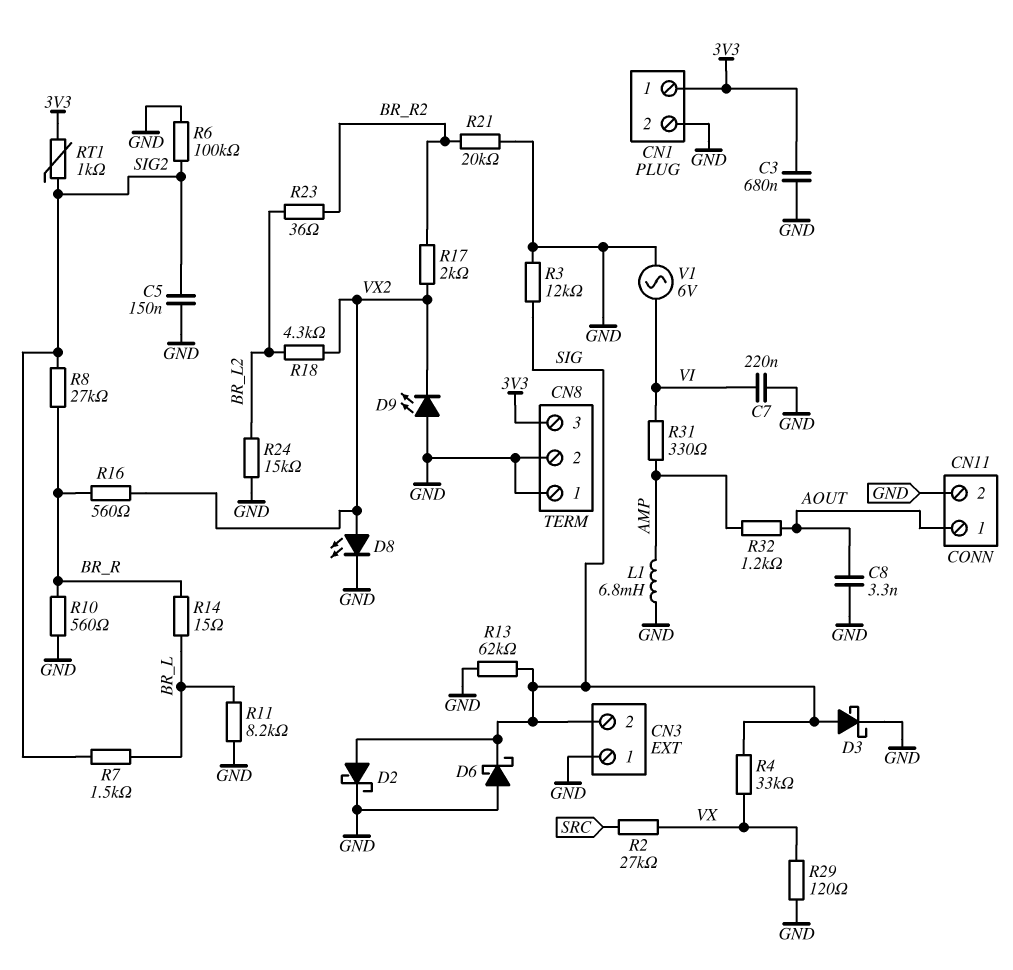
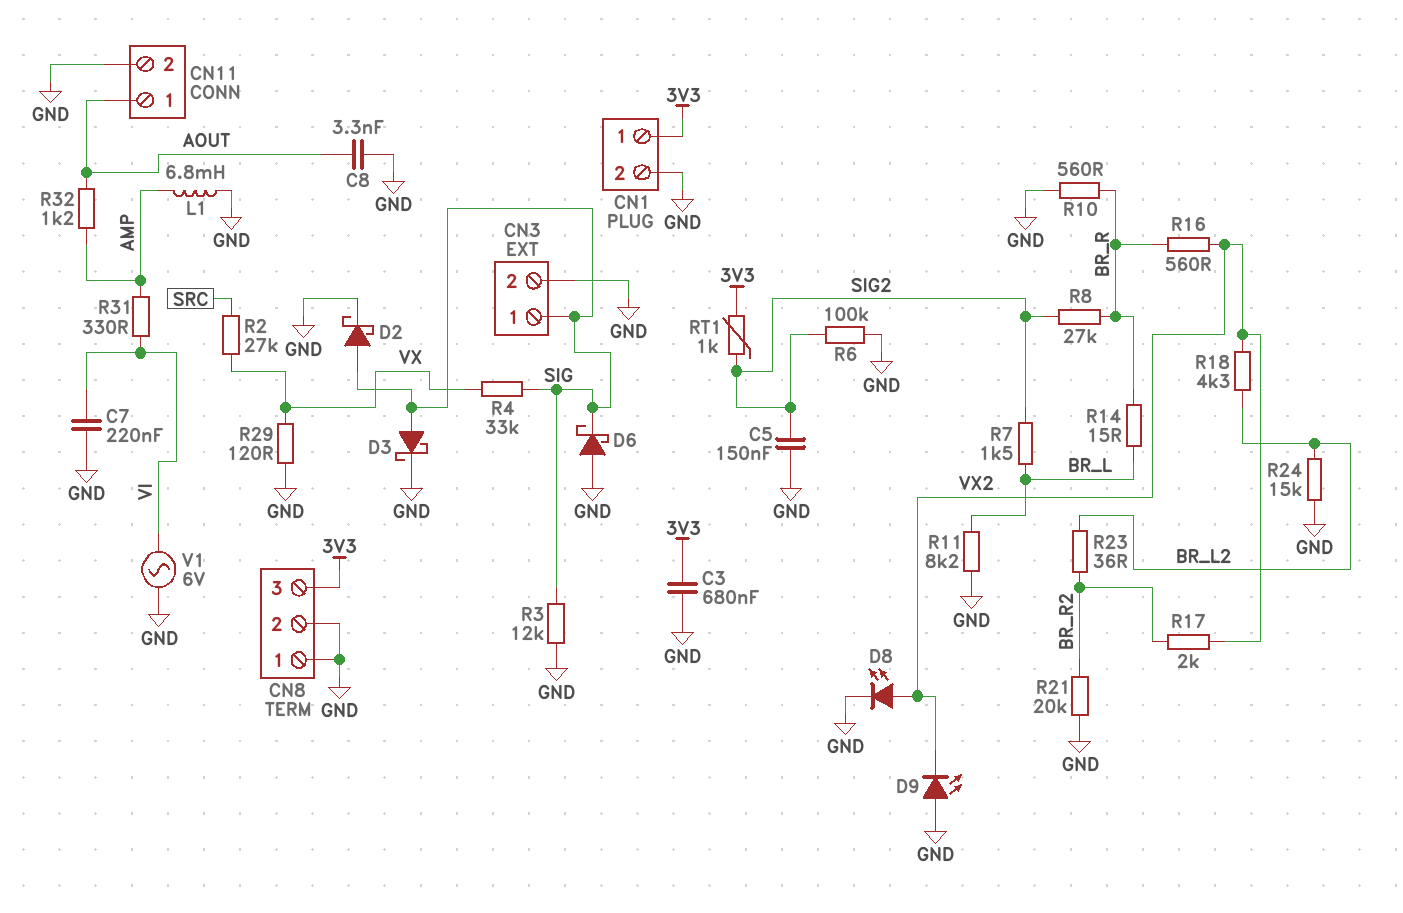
CN3 pin 1: GND -> SIG
CN3 pin 2: SIG -> GND
R13: 62k (GND, SIG) -> none

